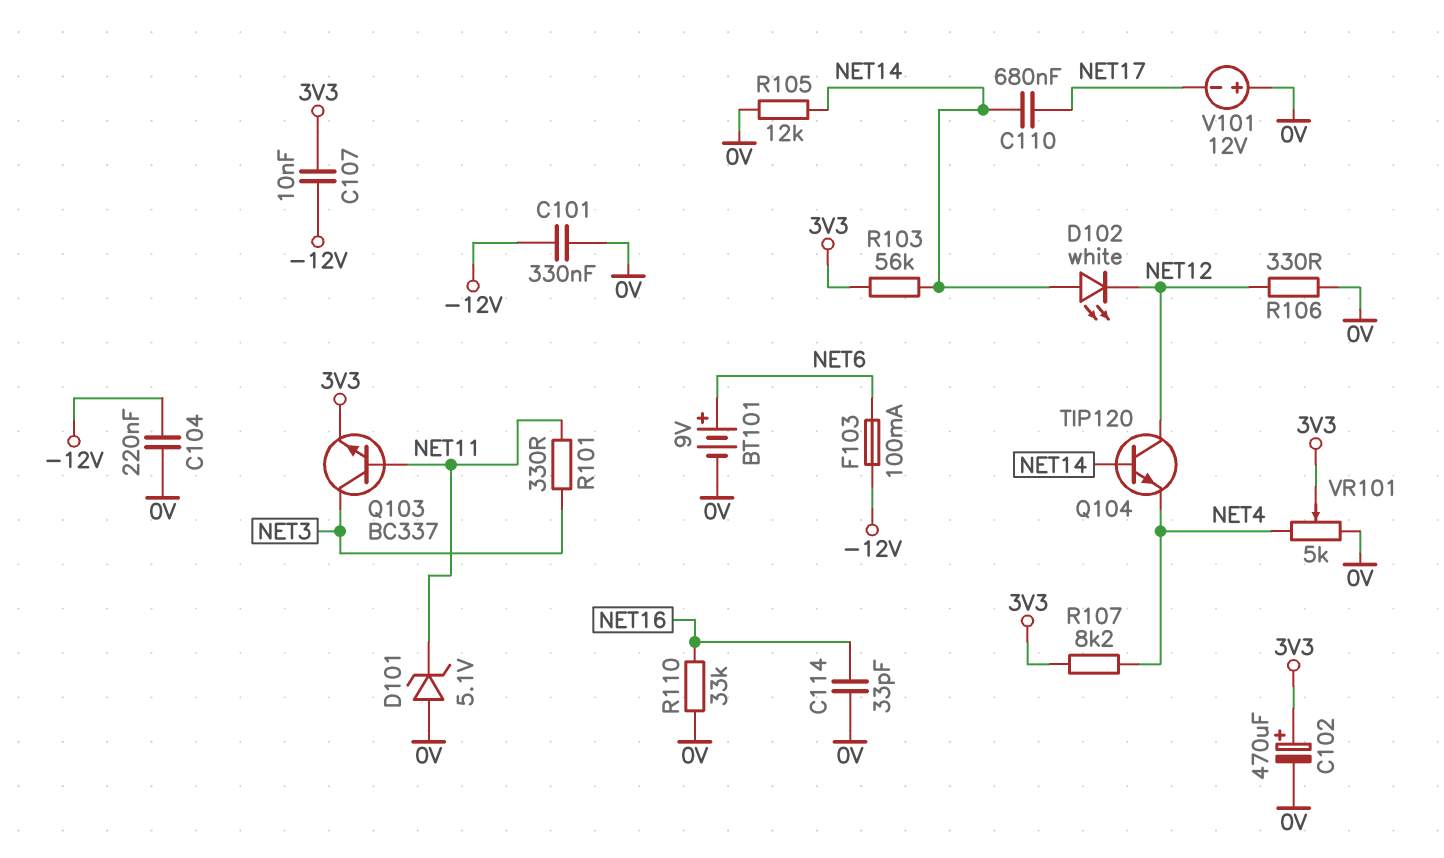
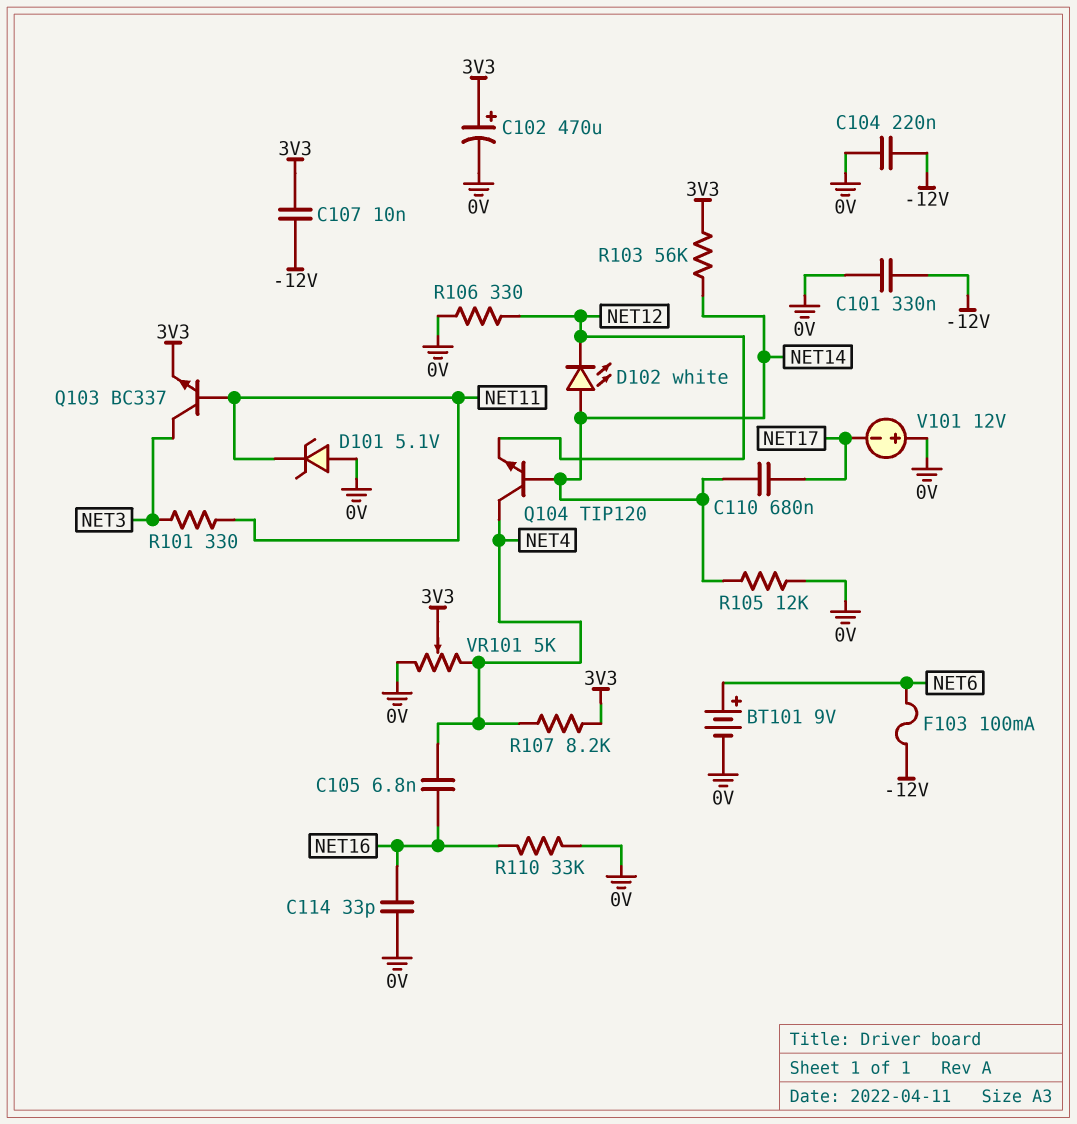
C105: none -> 6.8nF (NET4, NET16)
Q104: NPN TIP120 (B NET14, C NET12, E NET4) -> NPN TIP120 (B NET14, C NET4, E NET12)

